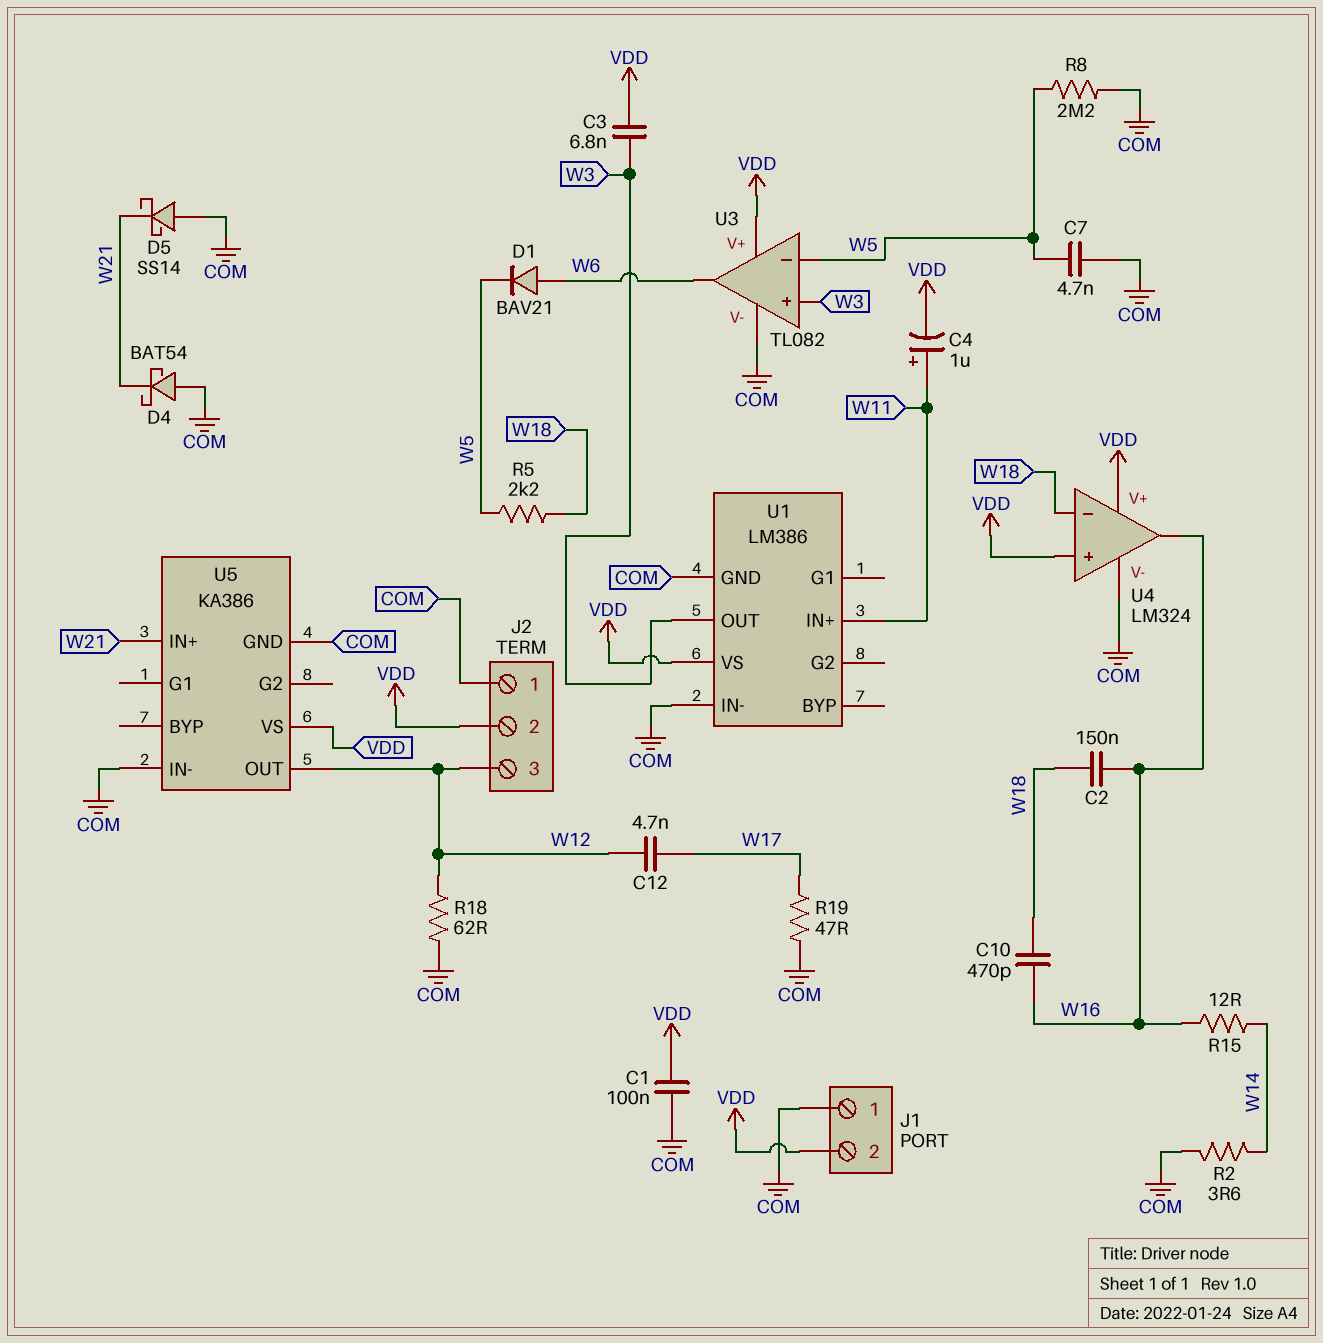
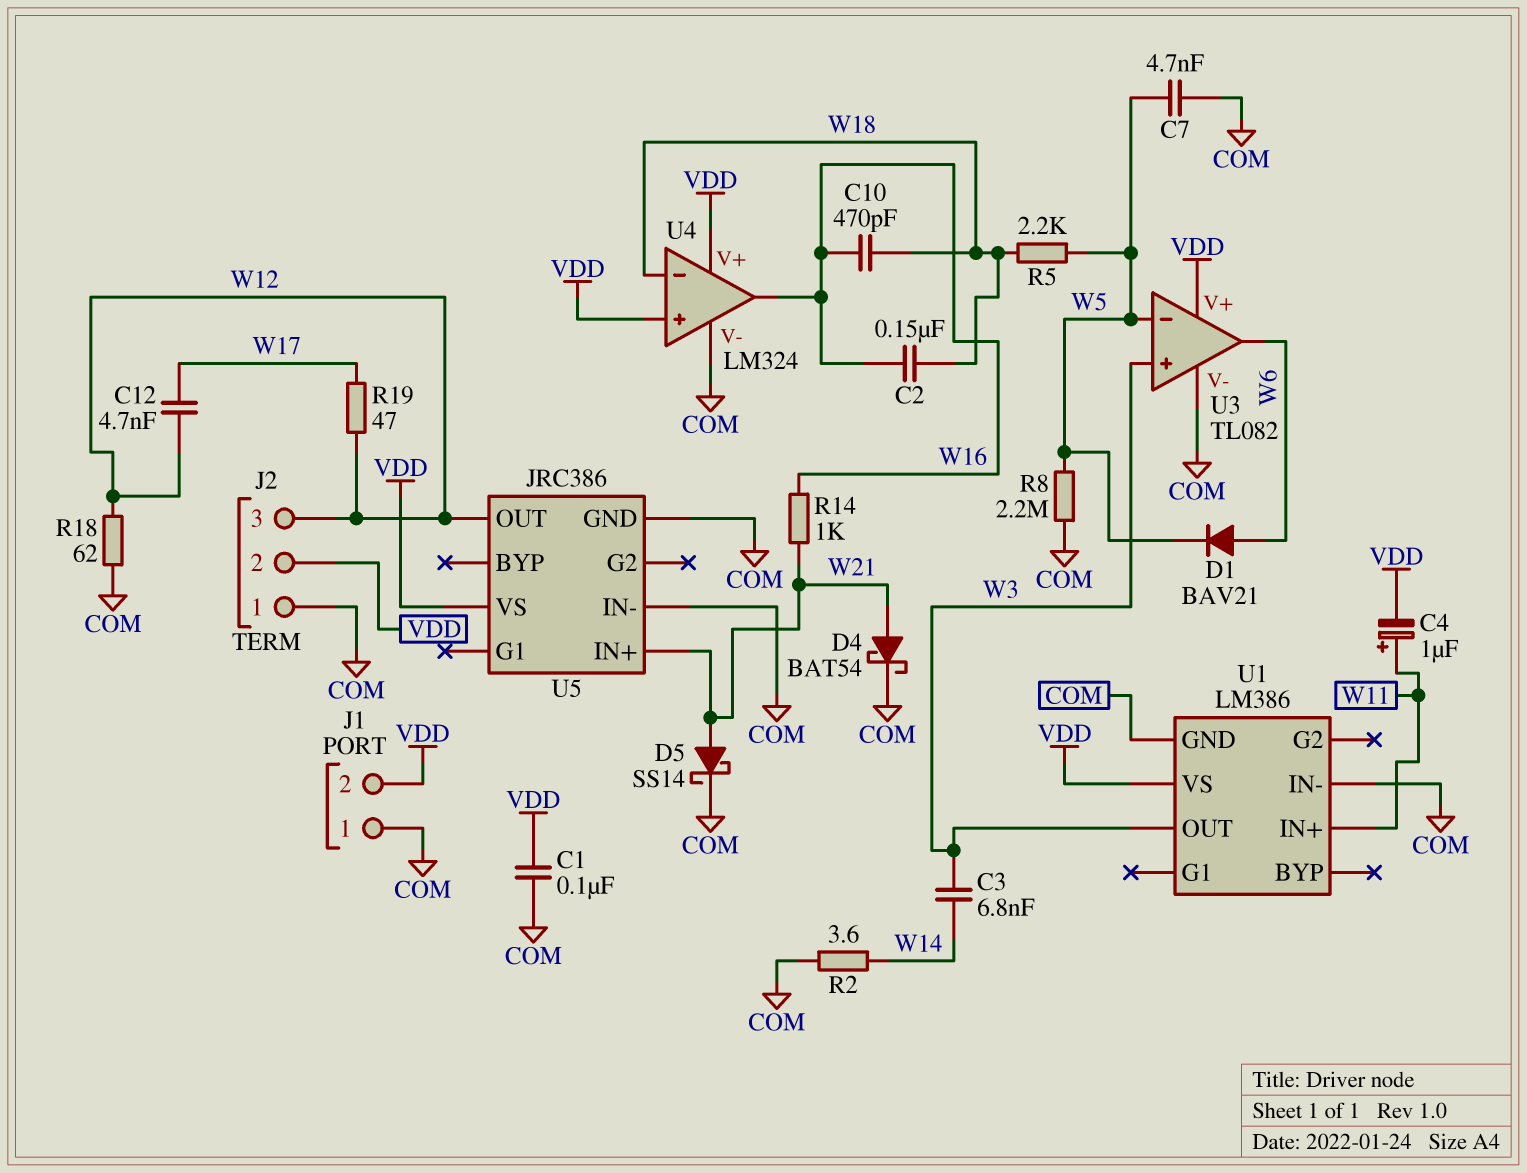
C3: 6.8nF (VDD, W3) -> 6.8nF (W3, W14)
D4: schottky BAT54 (A COM, K W21) -> schottky BAT54 (A W21, K COM)
D5: schottky SS14 (A COM, K W21) -> schottky SS14 (A W21, K COM)
R14: none -> 1k (W16, W21)
R15: 12 (W14, W16) -> none
R19: 47 (COM, W17) -> 47 (W12, W17)
U5: KA386 -> JRC386

